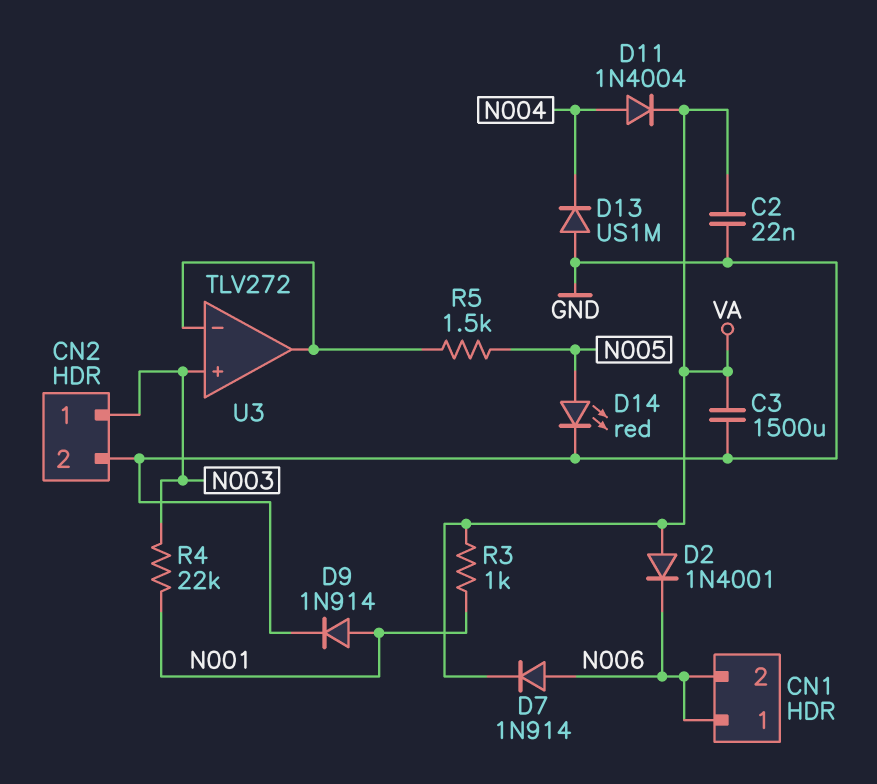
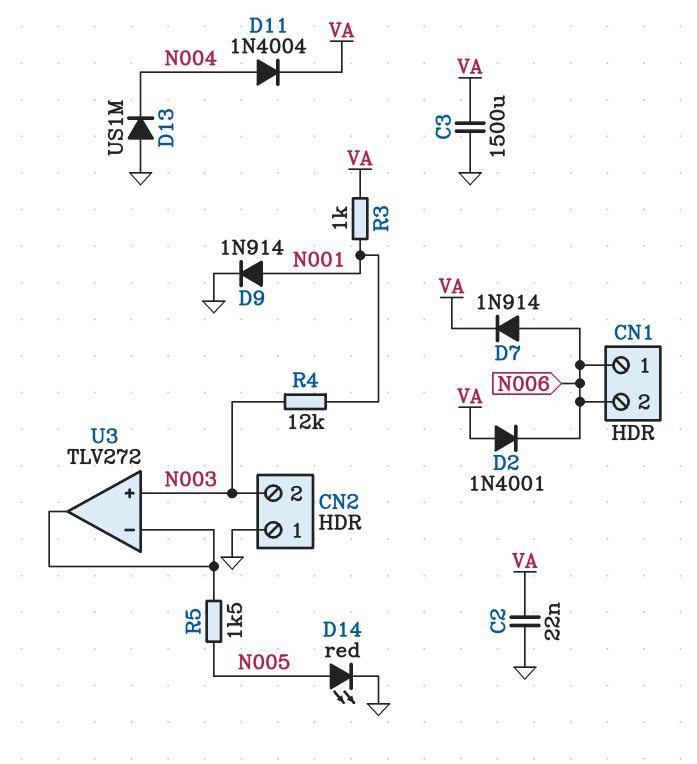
CN2 pin 1: N003 -> GND
CN2 pin 2: GND -> N003
R4: 22k (N001, N003) -> 12k (N001, N003)

